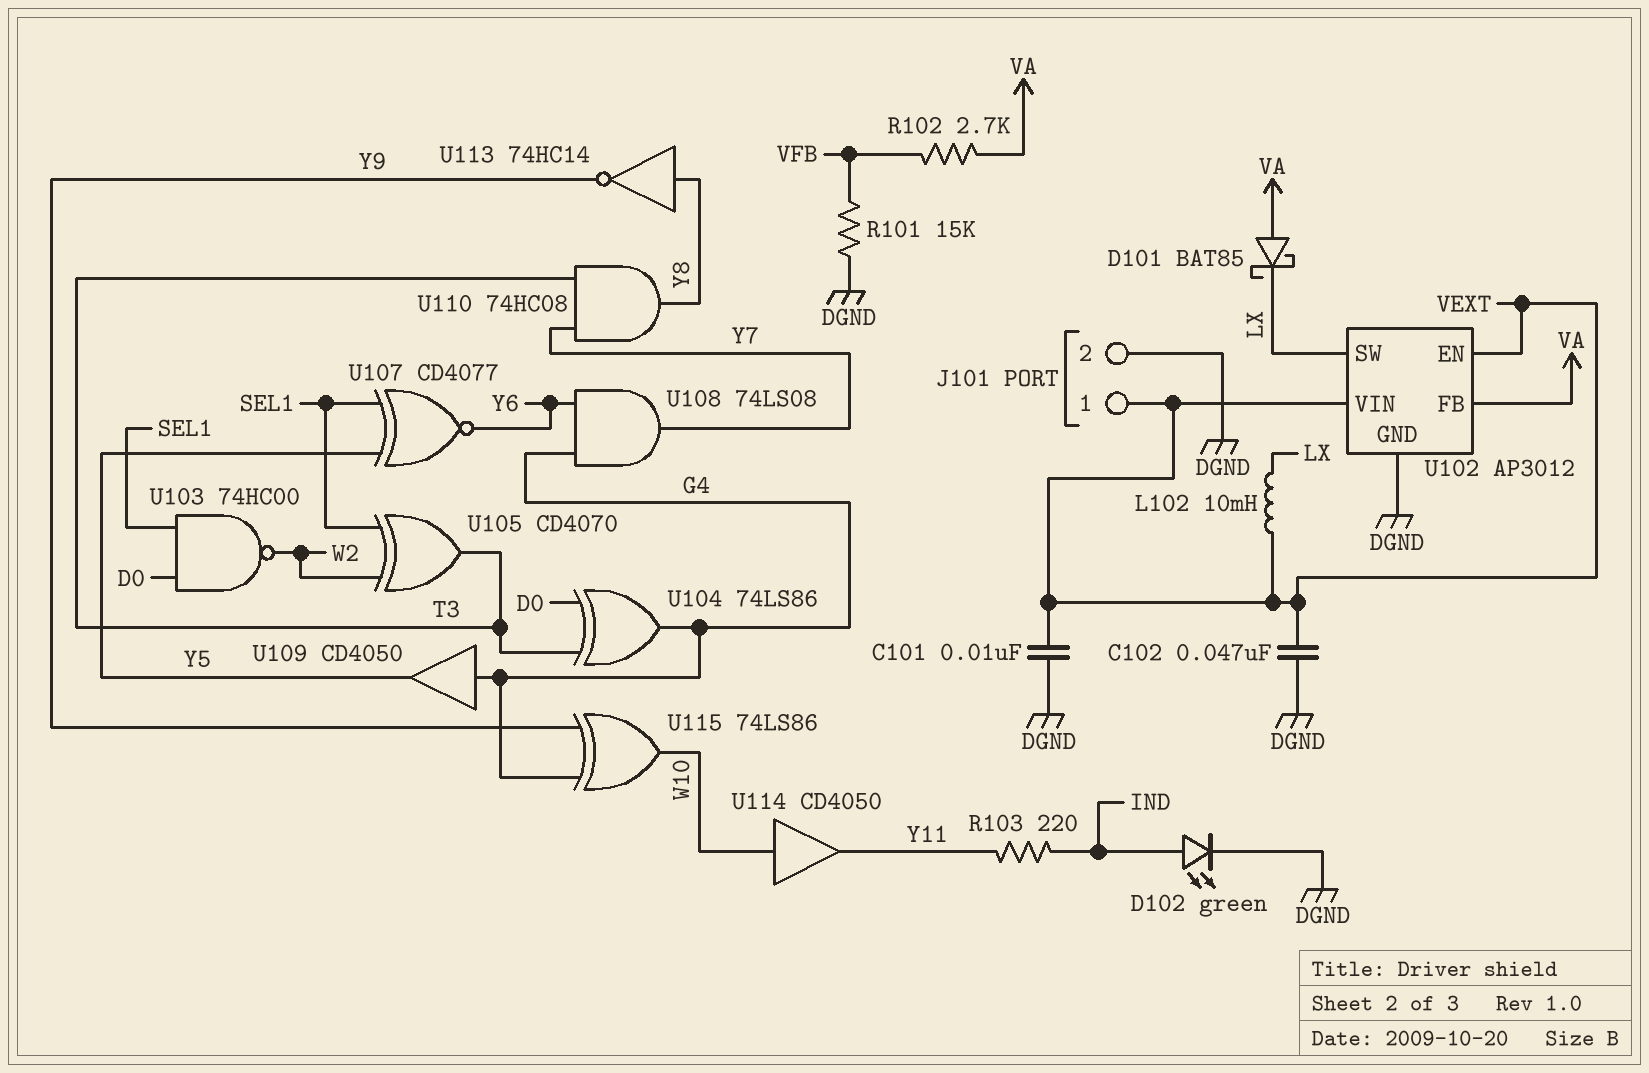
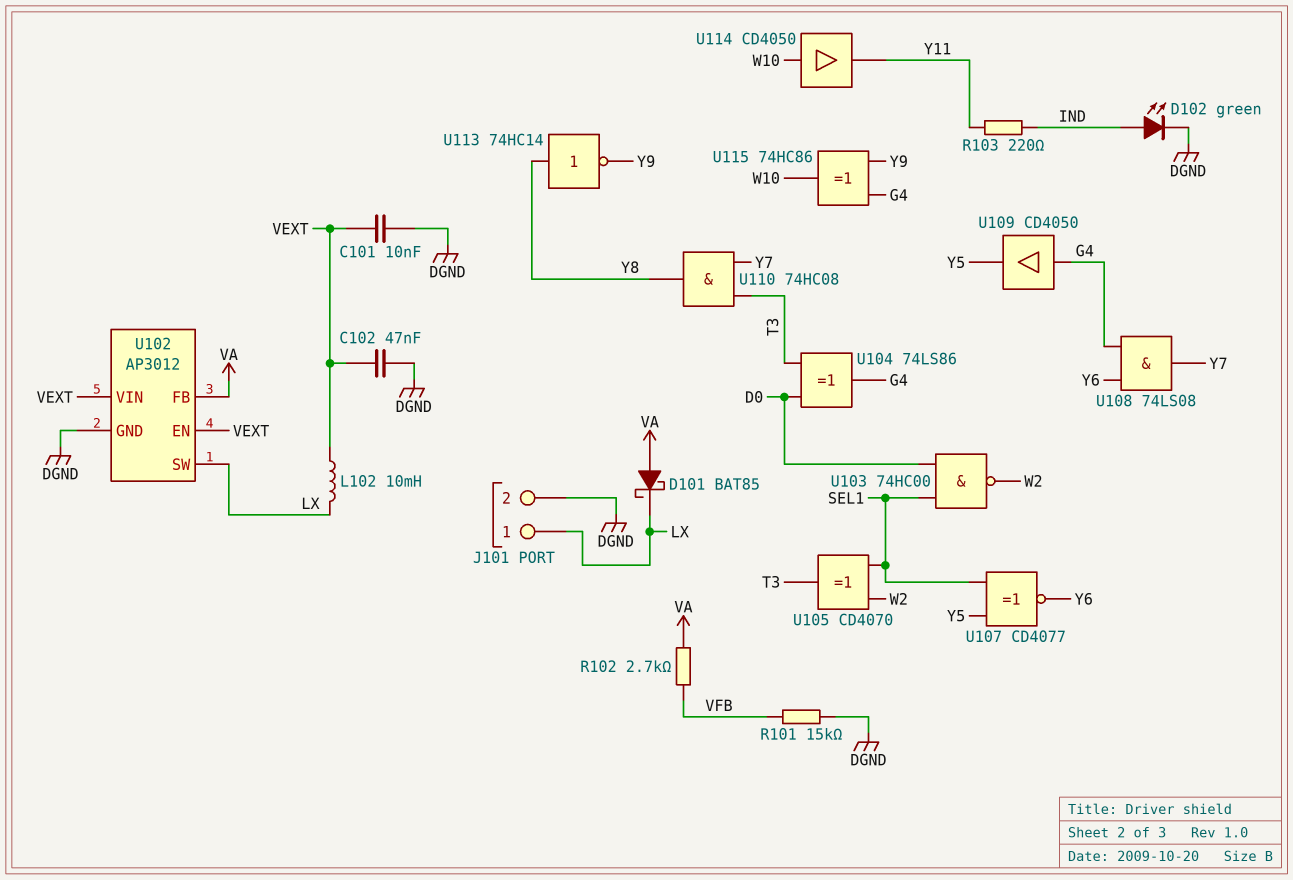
J101 pin 1: VEXT -> LX
U115: XOR 74LS86 (in G4, in Y9, out W10) -> XOR 74HC86 (in G4, in Y9, out W10)

